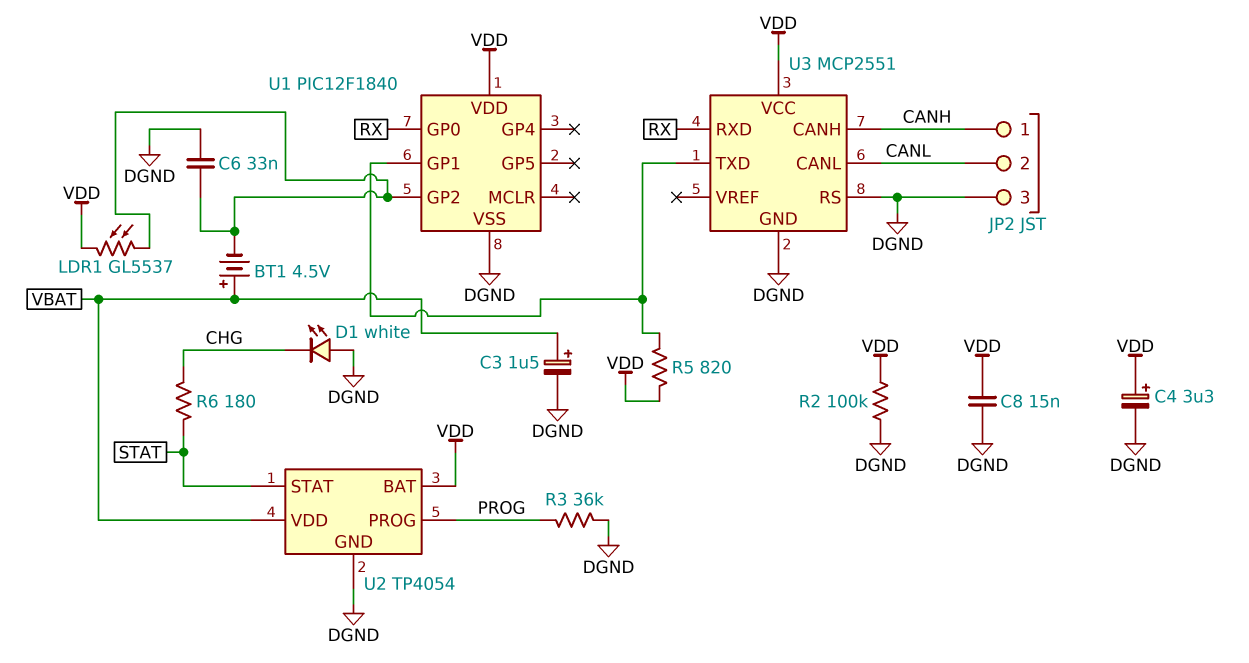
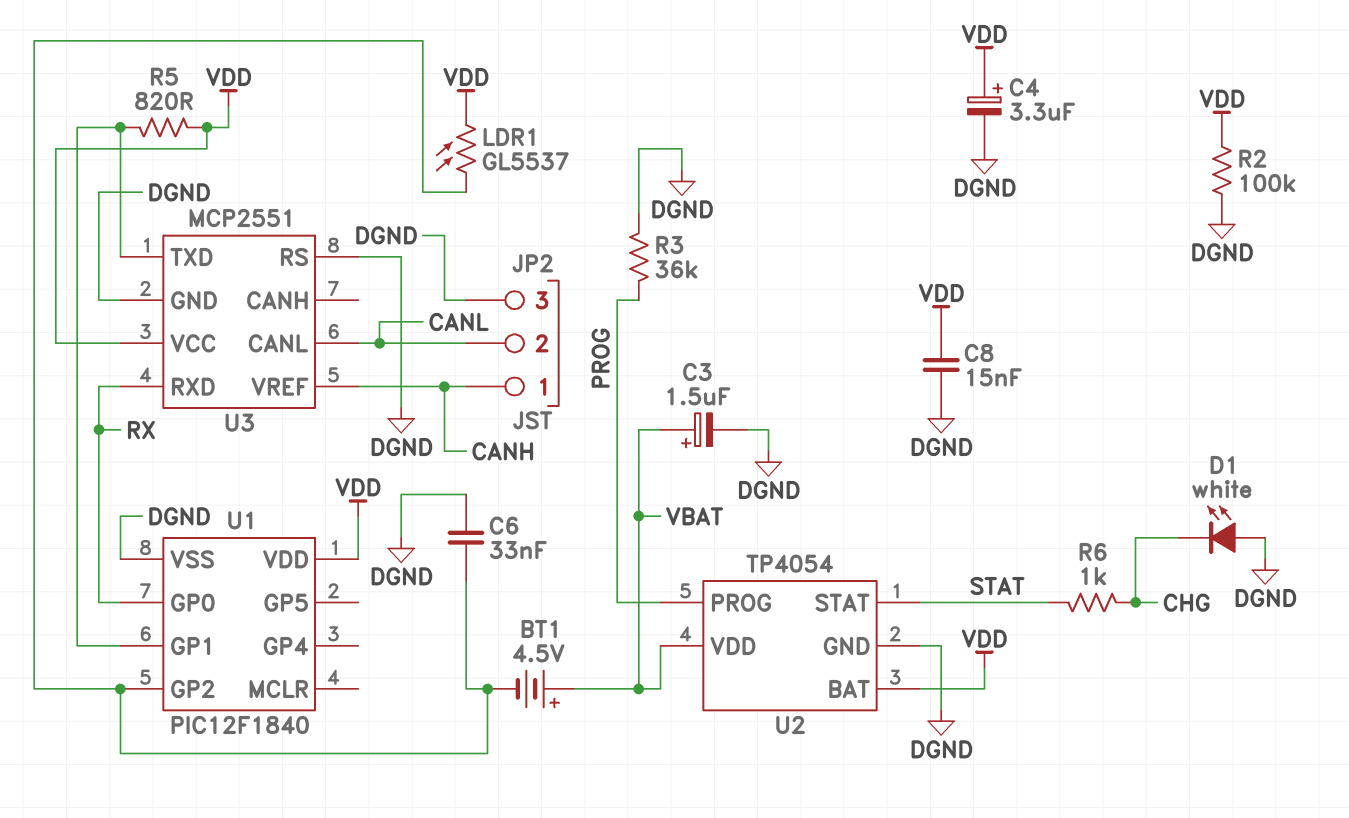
R6: 180 (CHG, STAT) -> 1k (CHG, STAT)
U3 pin CANH: CANH -> none
U3 pin VREF: none -> CANH

